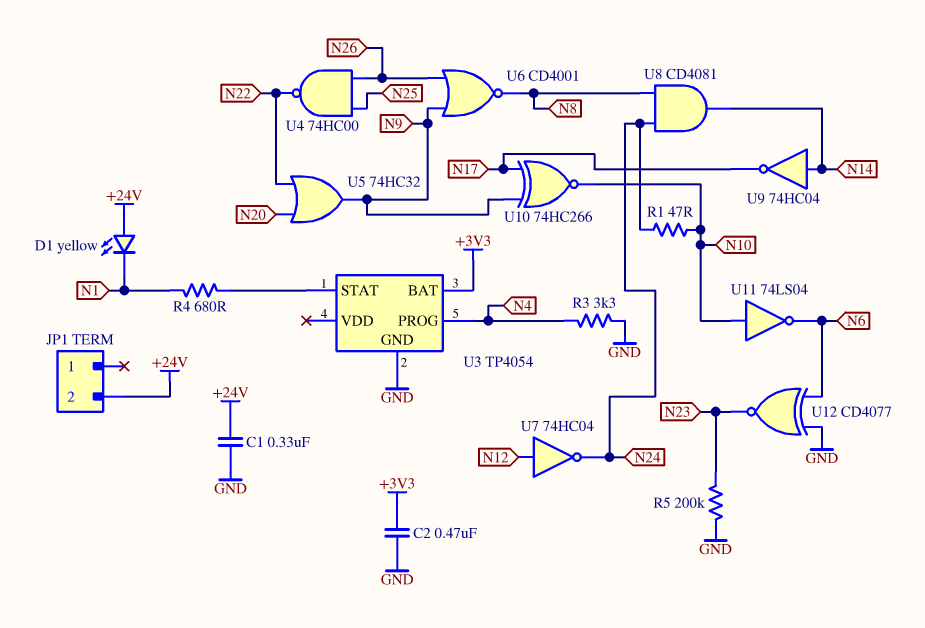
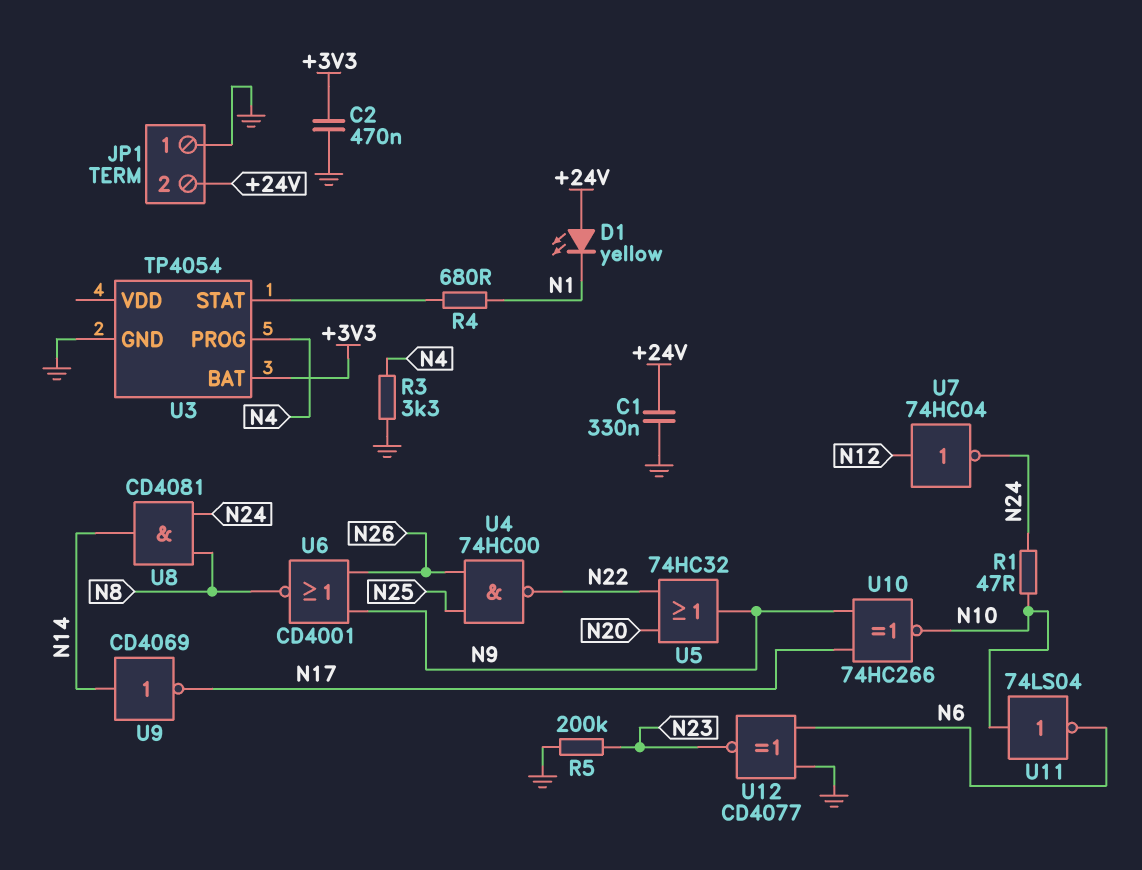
JP1 pin 1: none -> GND
U9: NOT 74HC04 (in N14, out N17) -> NOT CD4069 (in N14, out N17)

